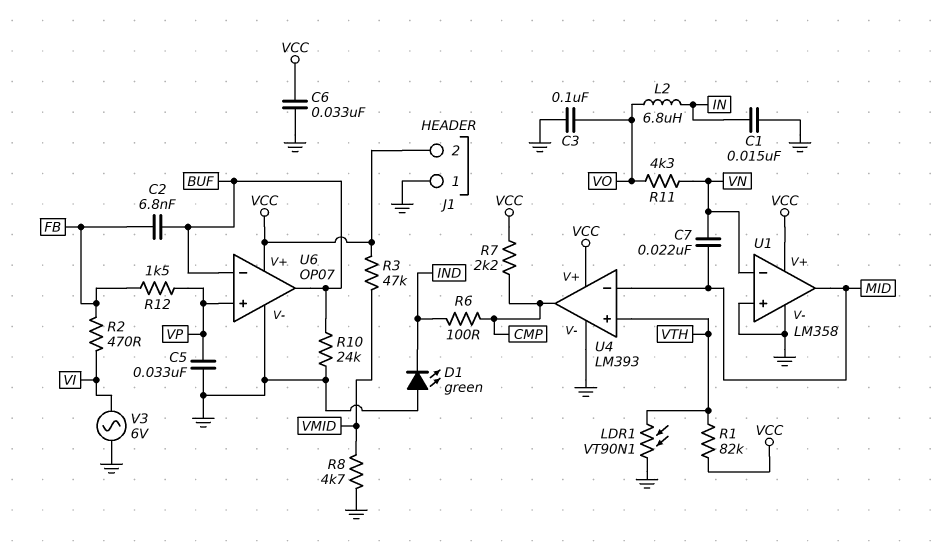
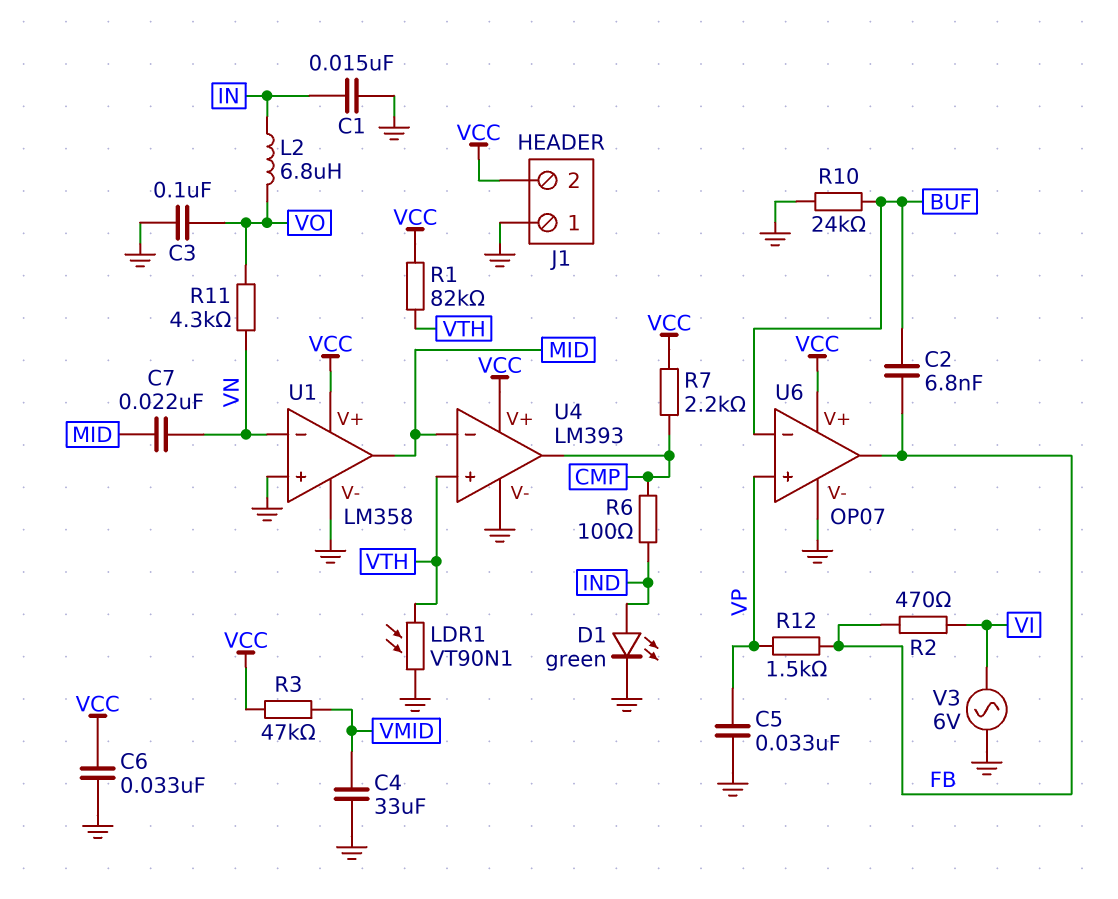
C4: none -> 33uF (GND, VMID)
D1: LED green (A GND, K IND) -> LED green (A IND, K GND)
R8: 4.7k (GND, VMID) -> none
U6 pin out: BUF -> FB

